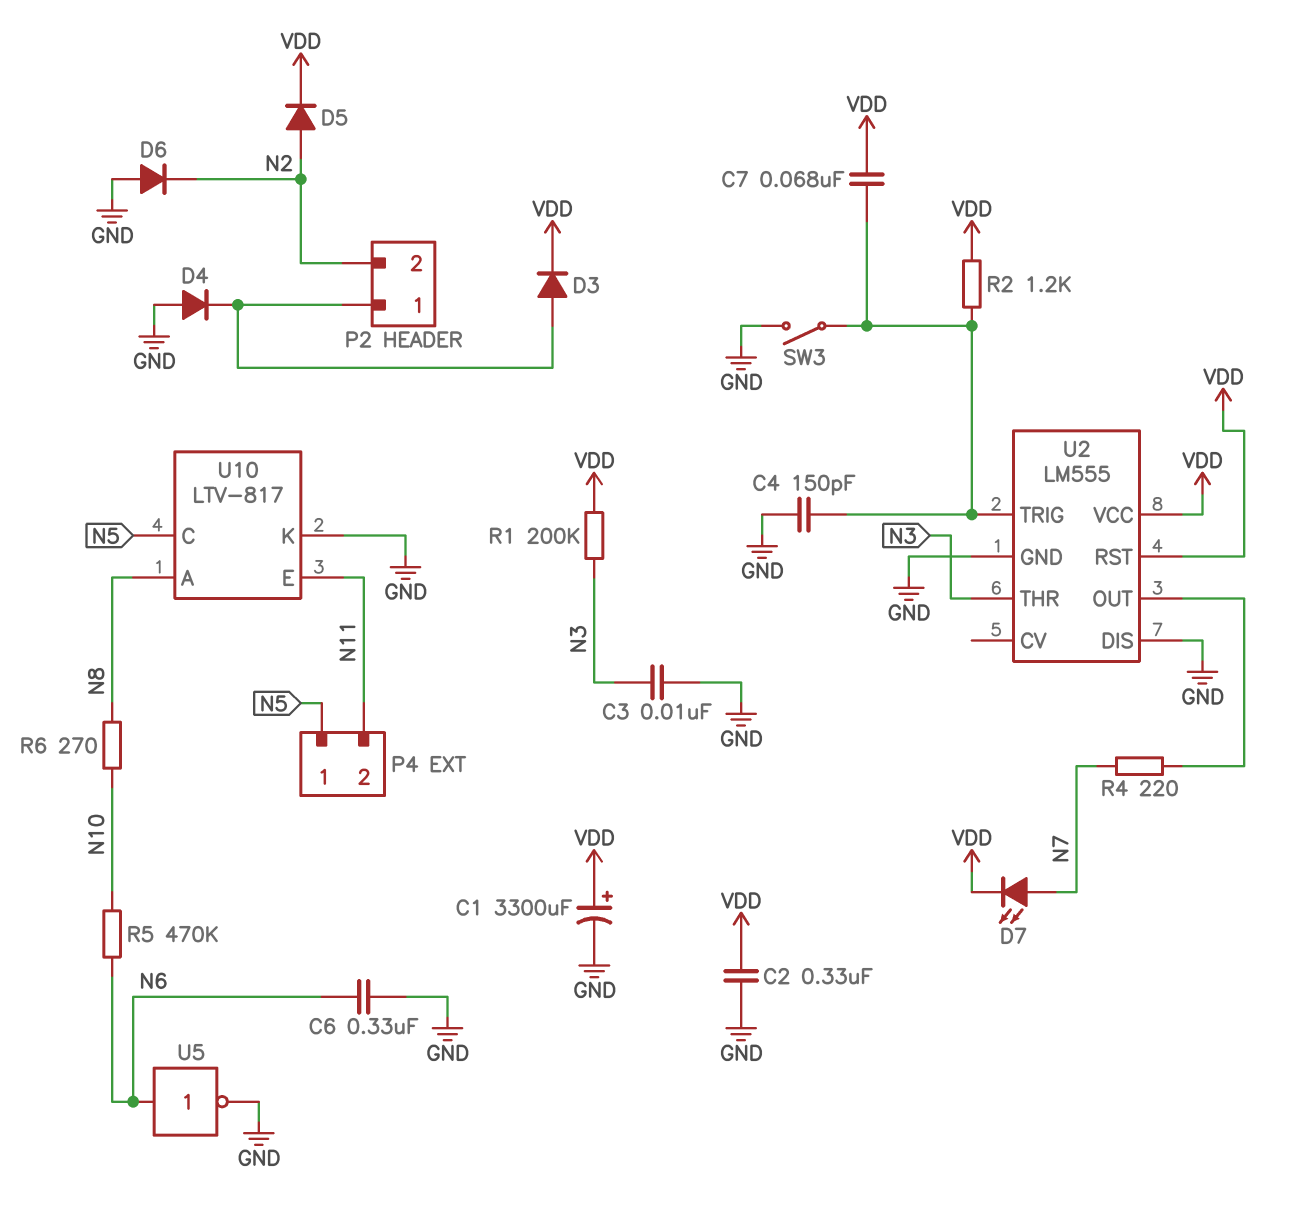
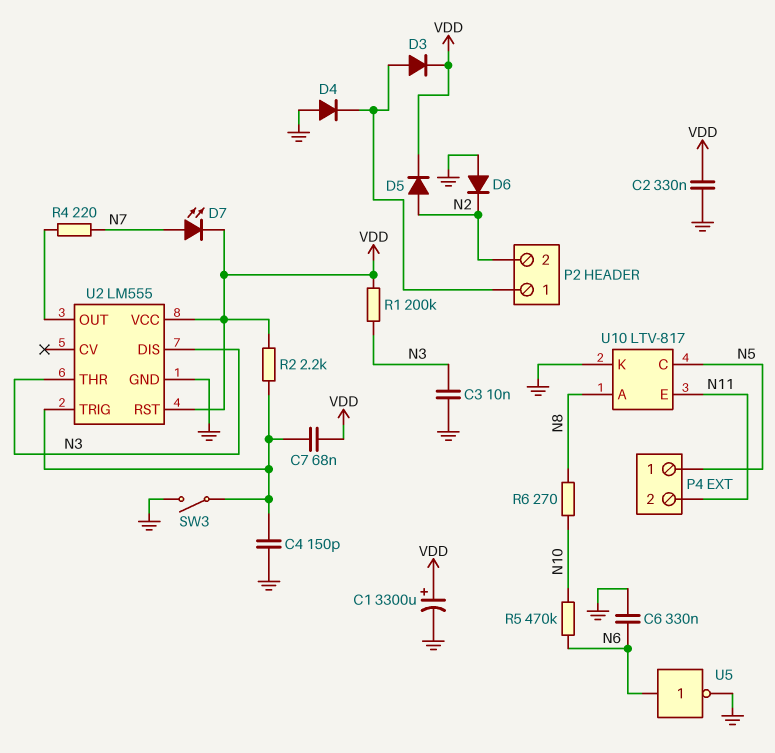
R2: 1.2k (U2/TRIG, VDD) -> 2.2k (U2/TRIG, VDD)
U2 pin DIS: GND -> N3

